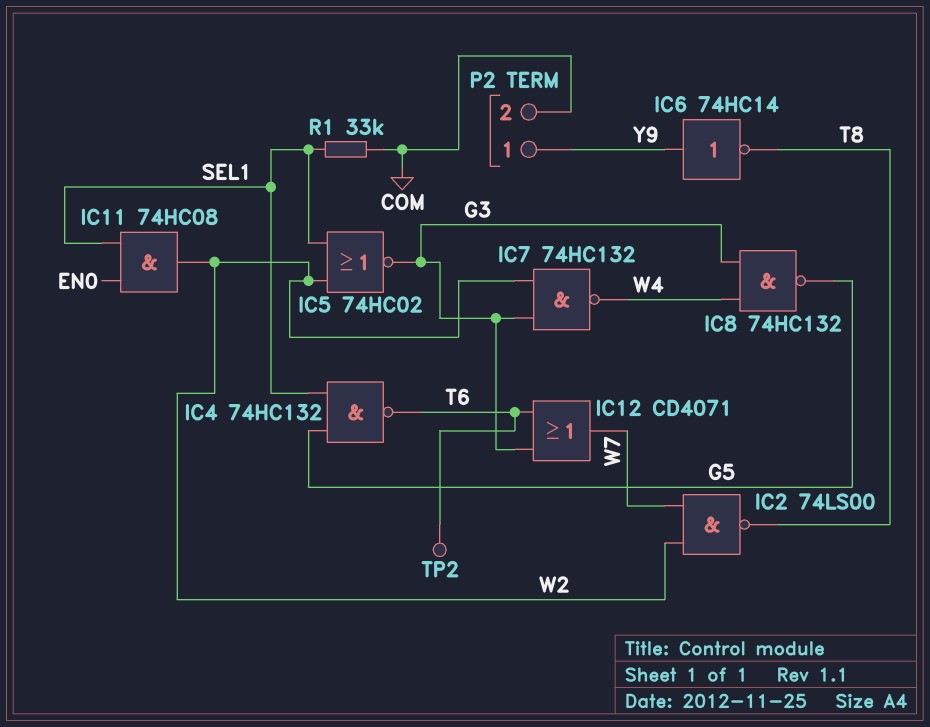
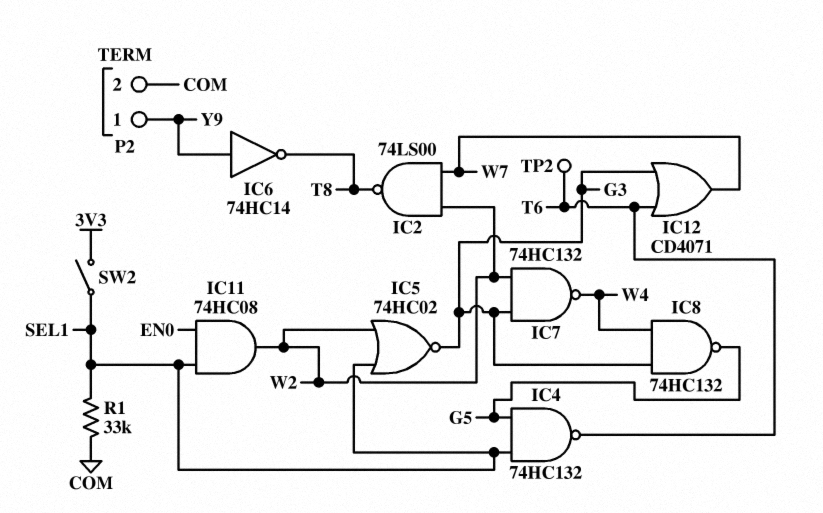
SW2: none -> switch (3V3, SEL1)

